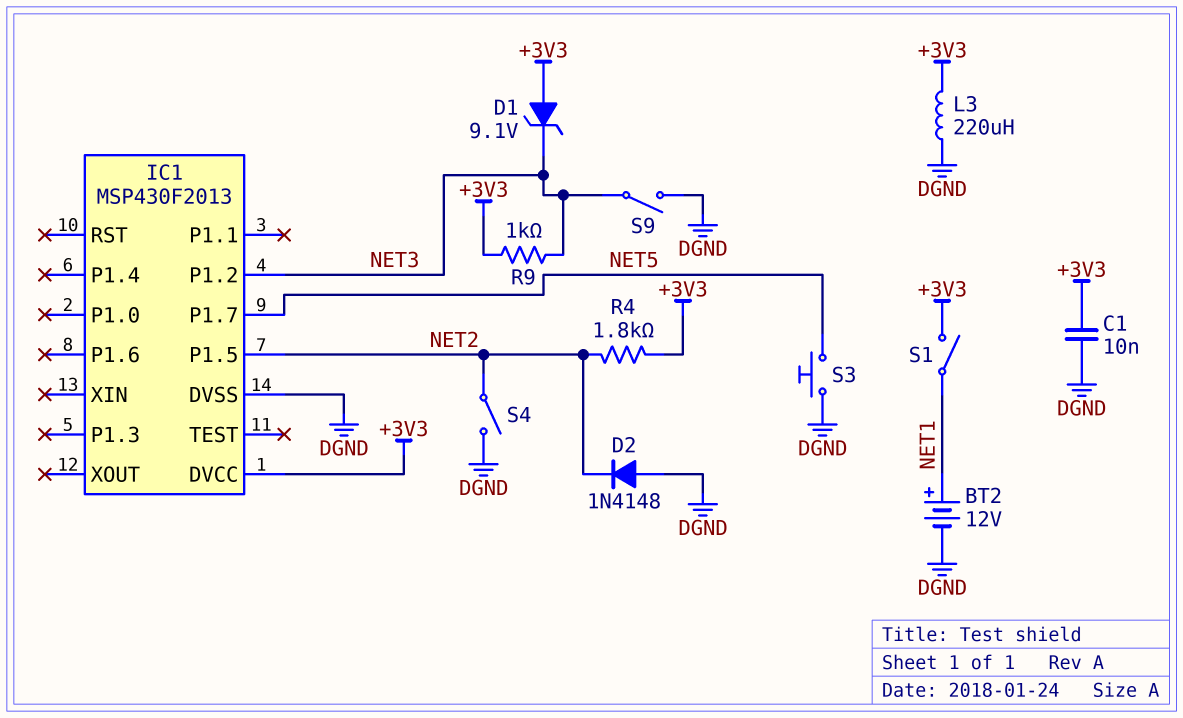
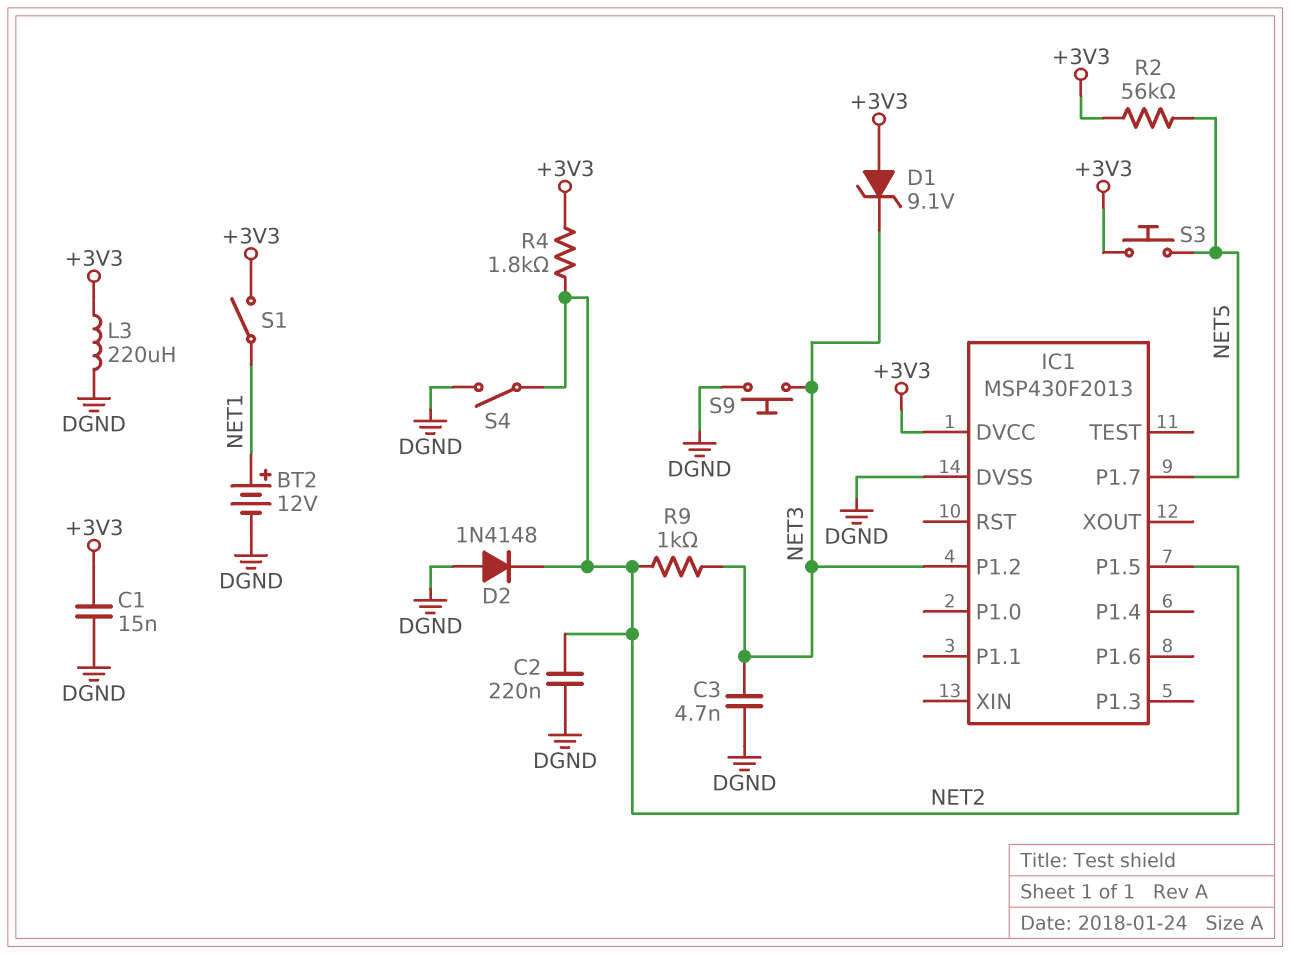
C1: 10nF (+3V3, DGND) -> 15nF (+3V3, DGND)
C2: none -> 220nF (DGND, NET2)
C3: none -> 4.7nF (DGND, NET3)
R2: none -> 56k (+3V3, NET5)
R9: 1k (+3V3, NET3) -> 1k (NET2, NET3)
S3: button (DGND, NET5) -> button (+3V3, NET5)
S9: switch (DGND, NET3) -> button (DGND, NET3)

